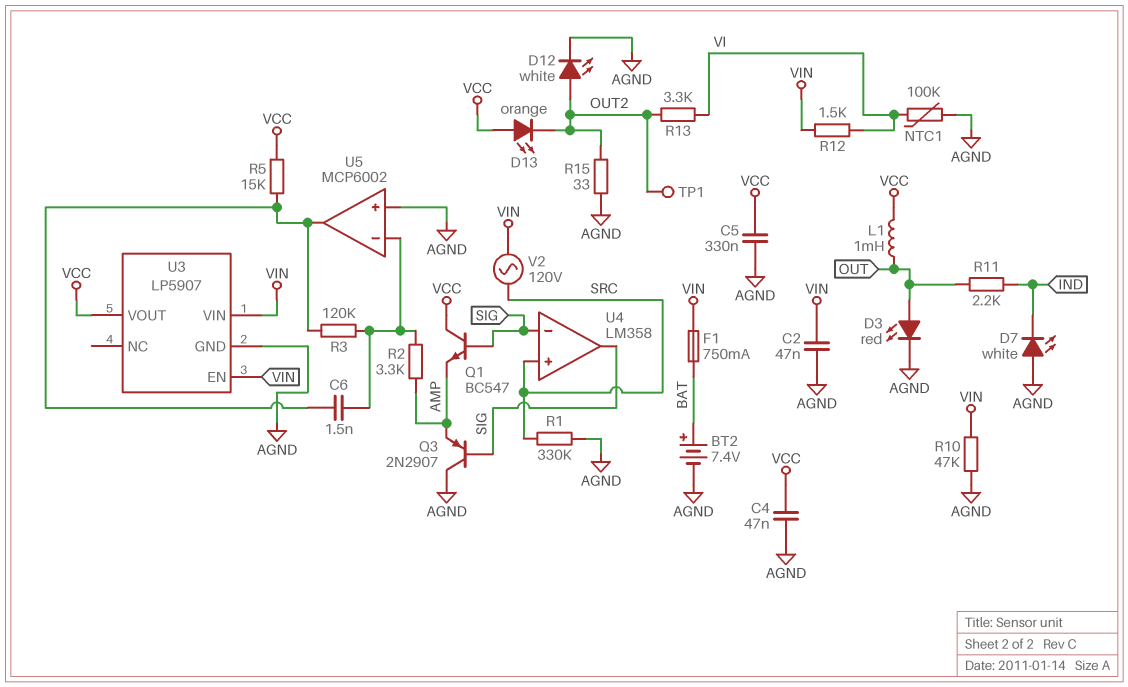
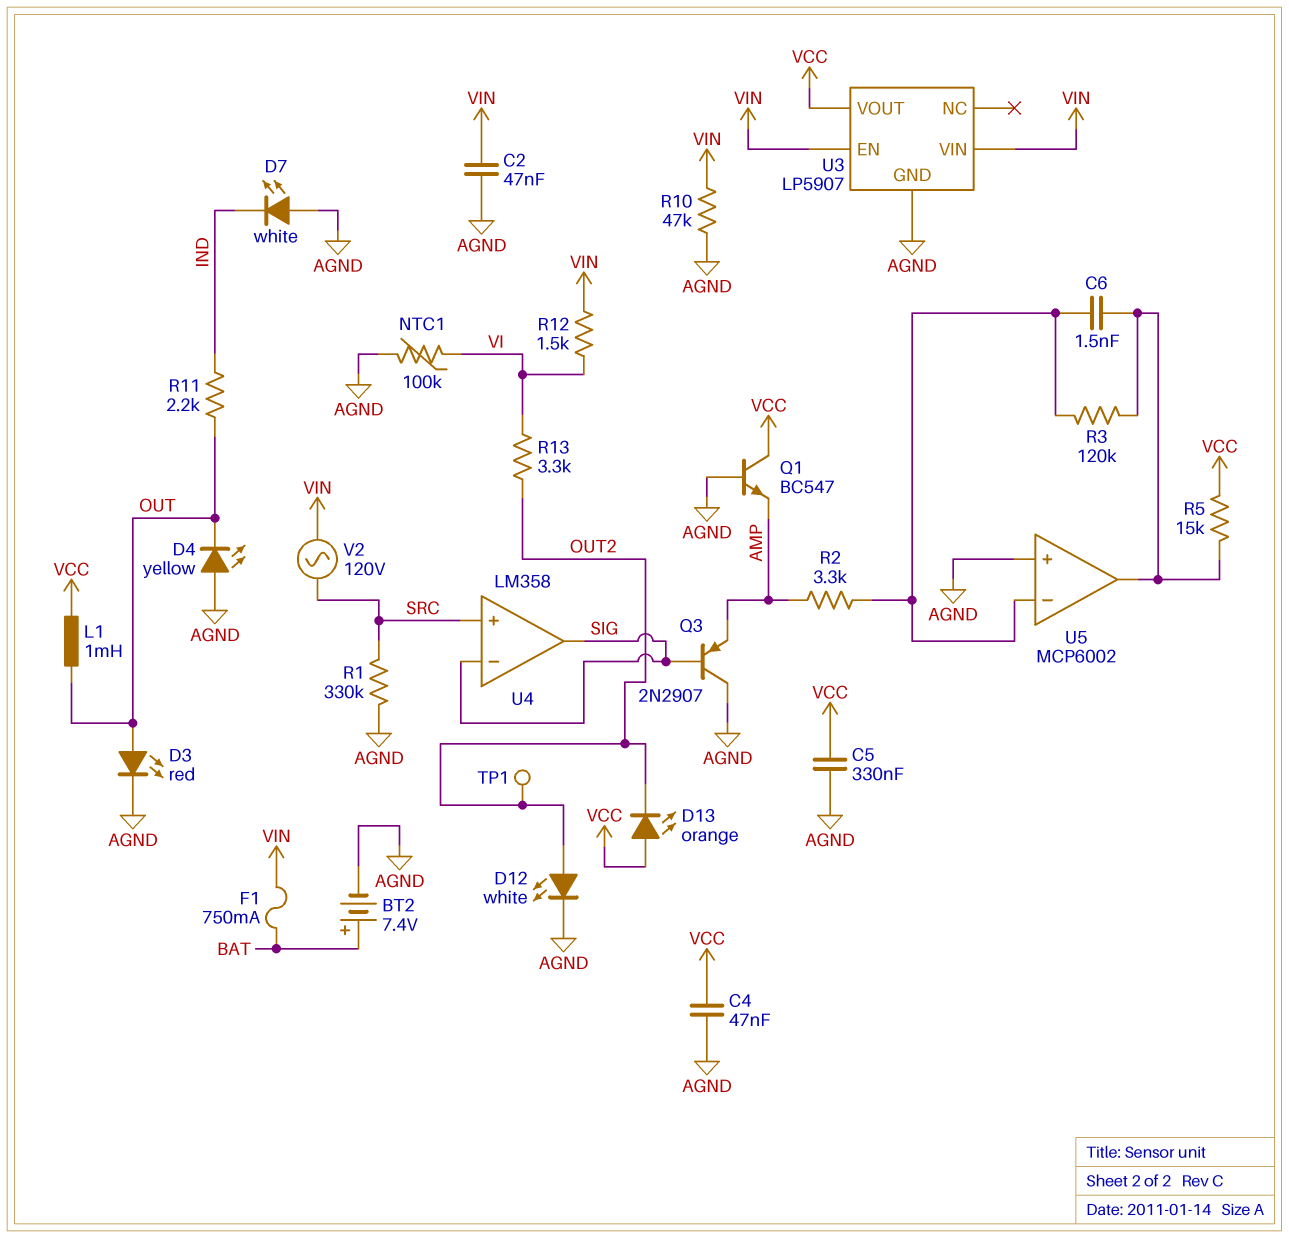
D4: none -> LED yellow (A AGND, K OUT)
Q1: NPN BC547 (B SIG, C VCC, E AMP) -> NPN BC547 (B AGND, C VCC, E AMP)
R15: 33 (AGND, OUT2) -> none

